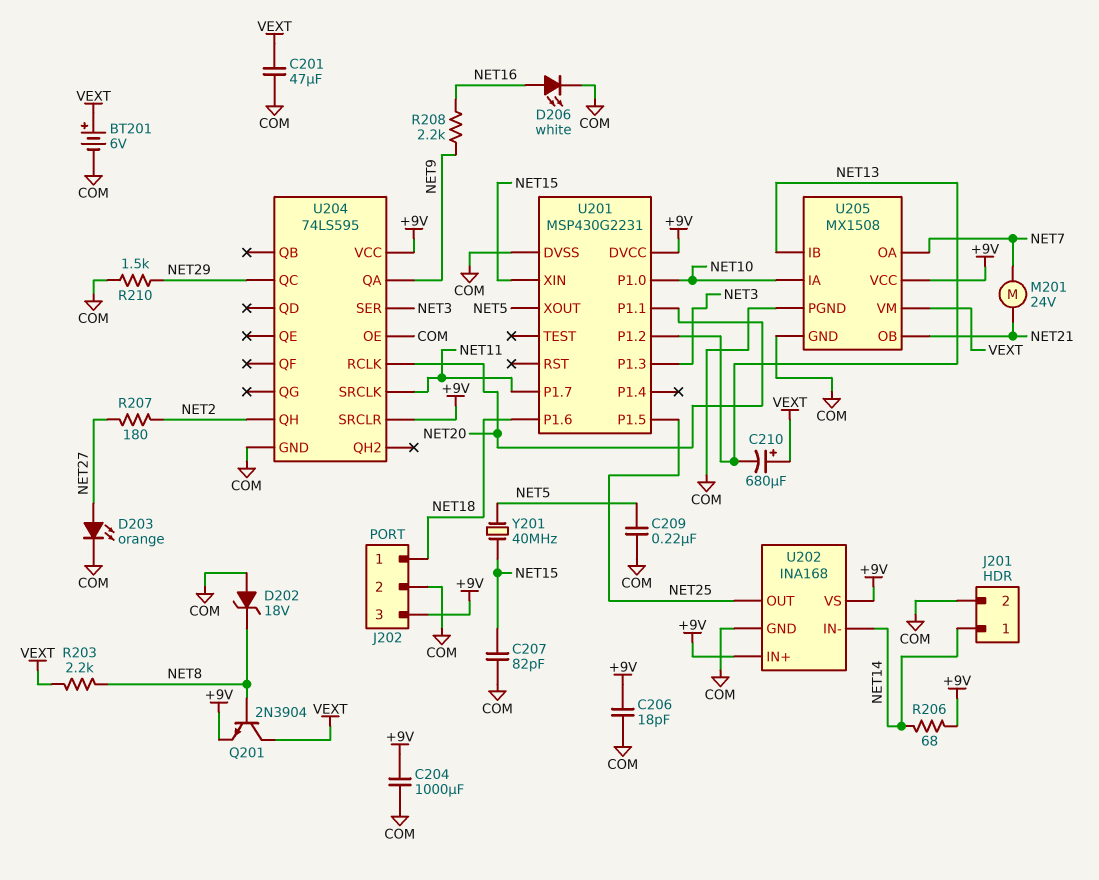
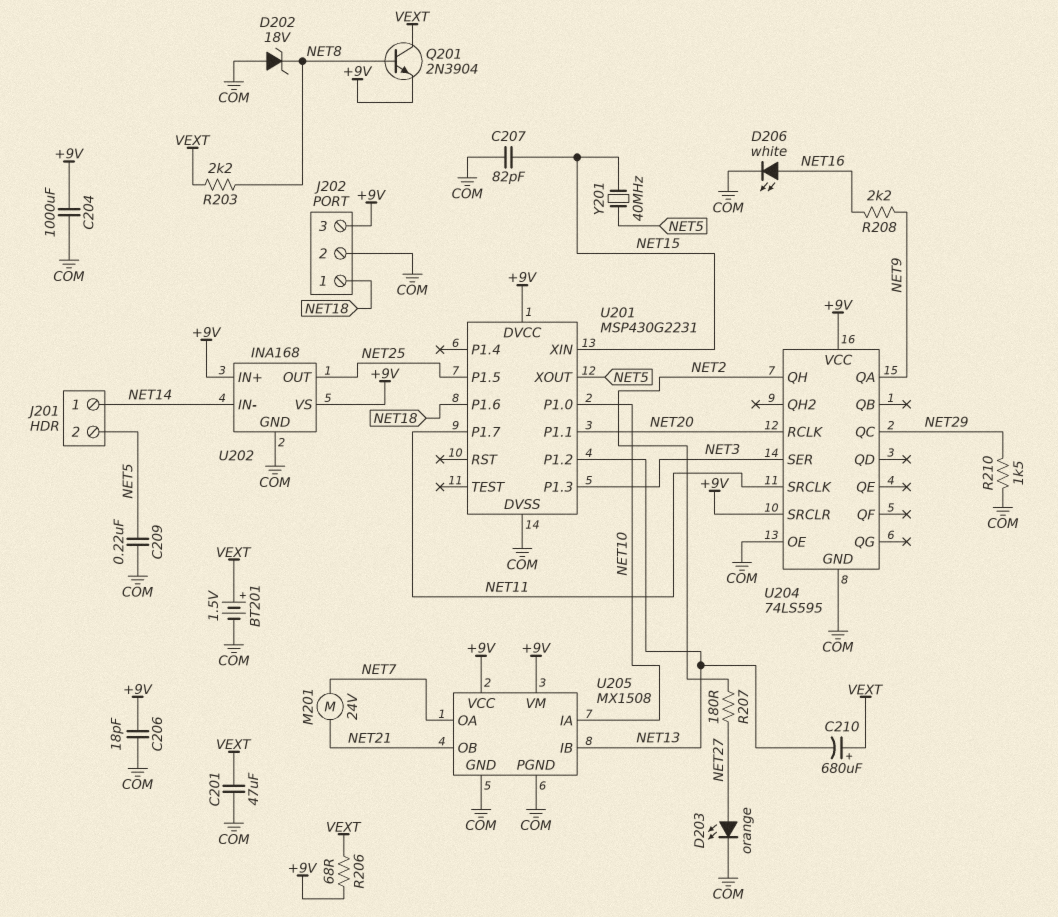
BT201: 6V (plus VEXT, minus COM) -> 1.5V (plus VEXT, minus COM)
J201 pin 2: COM -> NET5
R206: 68 (+9V, NET14) -> 68 (+9V, VEXT)
U205 pin VM: VEXT -> +9V

